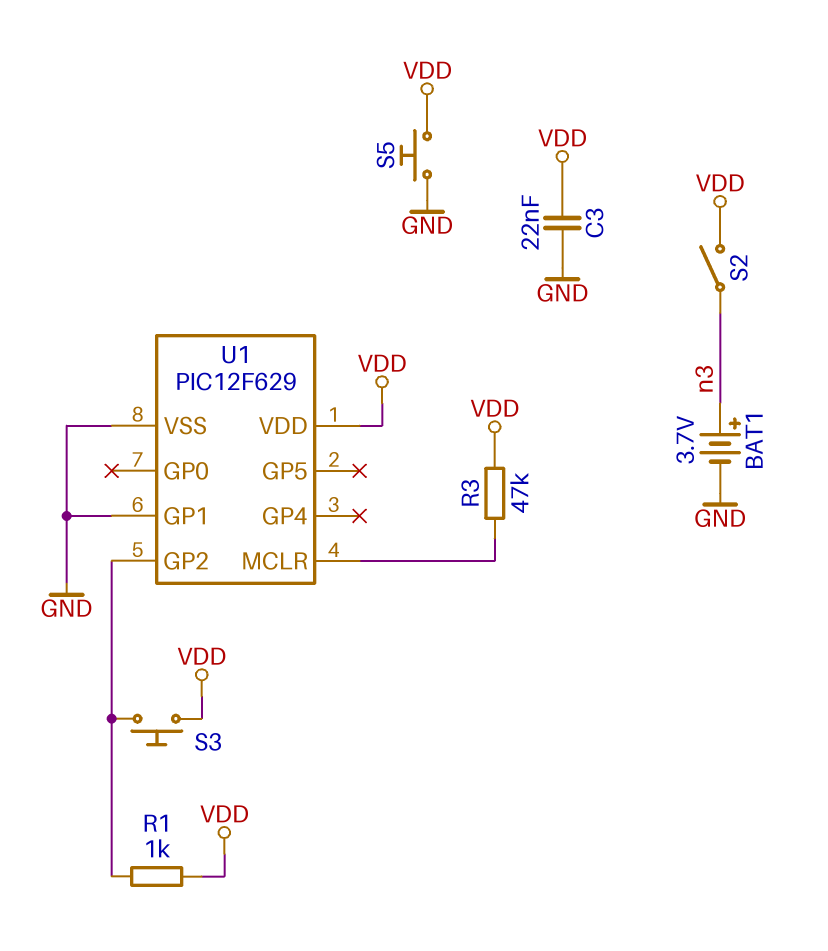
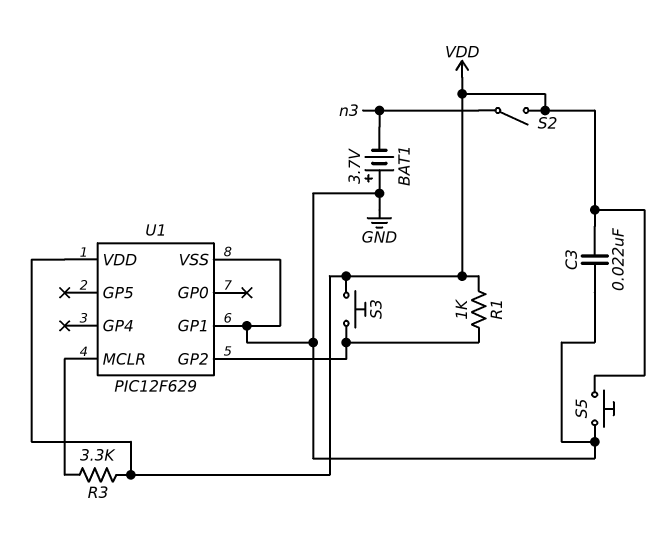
BAT1: 3.7V (plus n3, minus GND) -> 3.7V (plus GND, minus n3)
R3: 47k (U1/MCLR, VDD) -> 3.3k (U1/MCLR, VDD)

